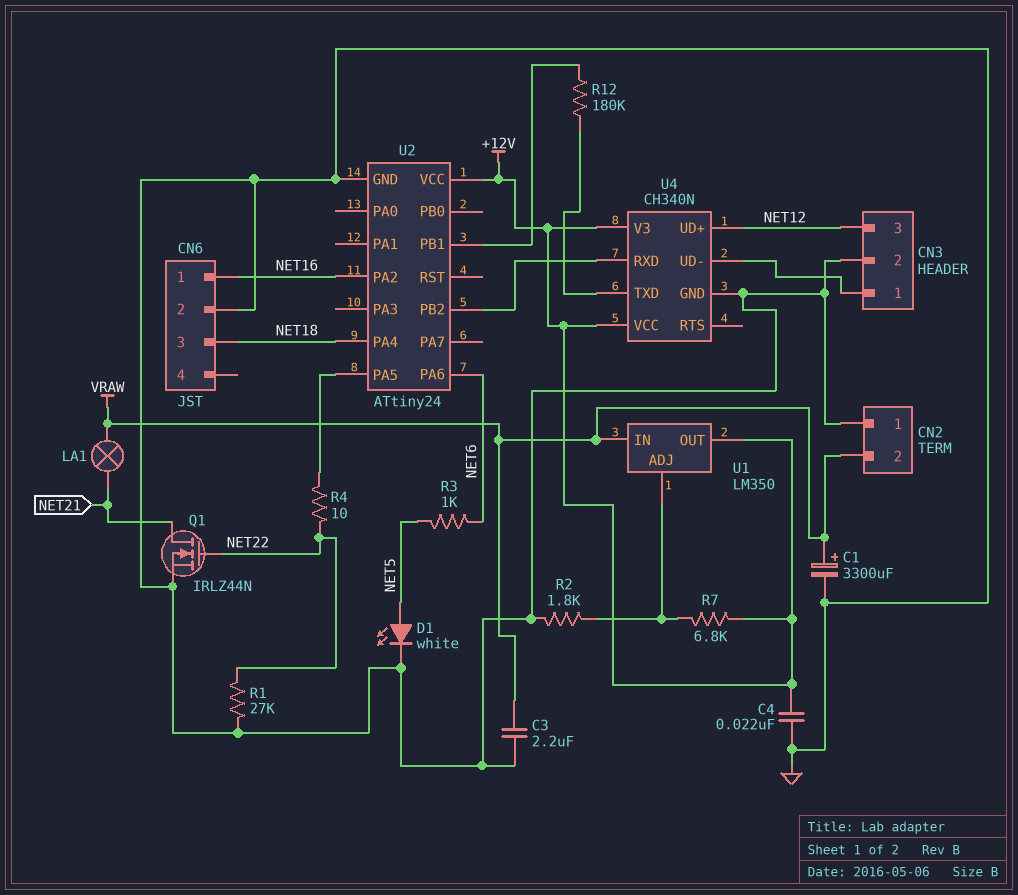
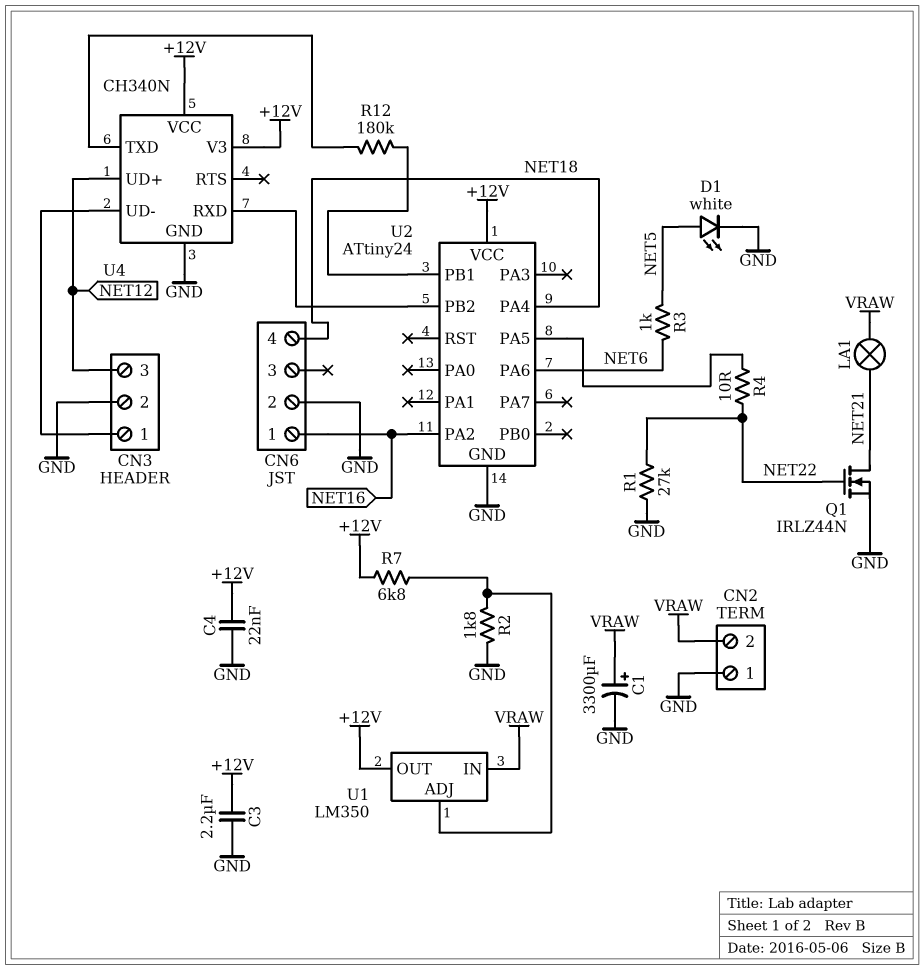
C3: 2.2uF (GND, VRAW) -> 2.2uF (+12V, GND)
CN6 pin 3: NET18 -> none
CN6 pin 4: none -> NET18

